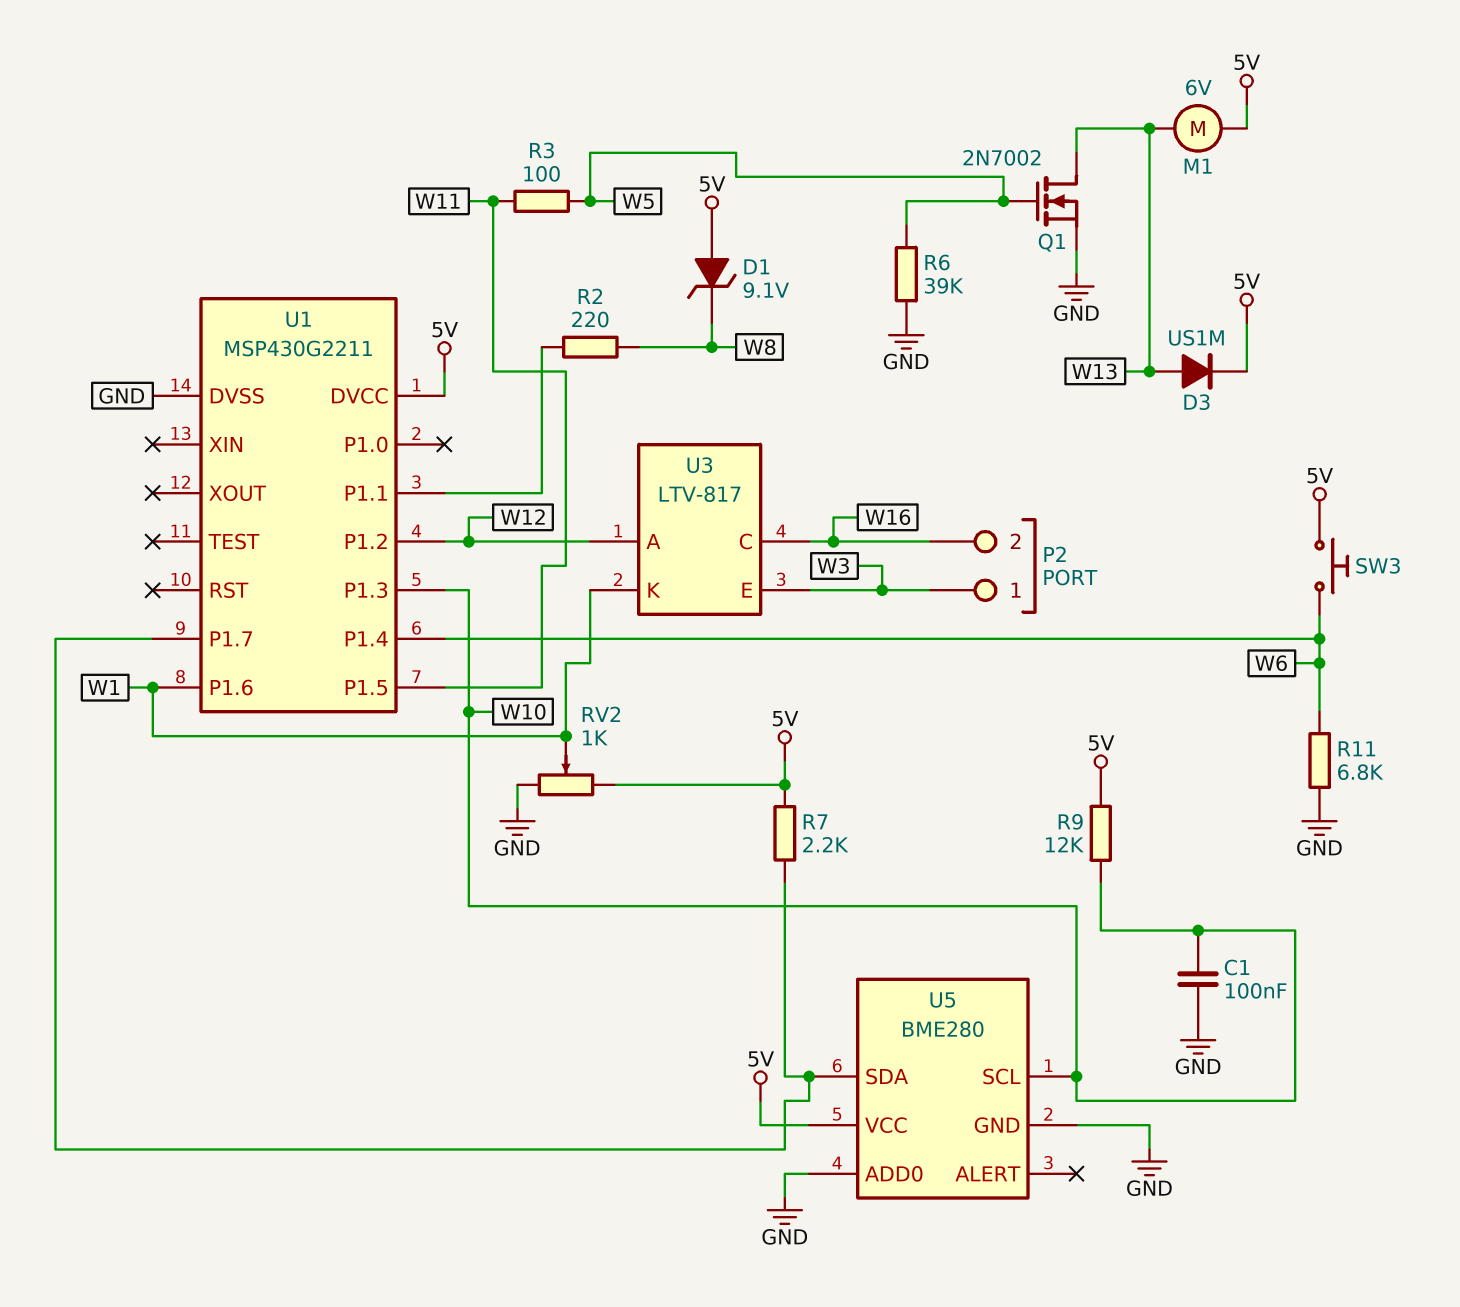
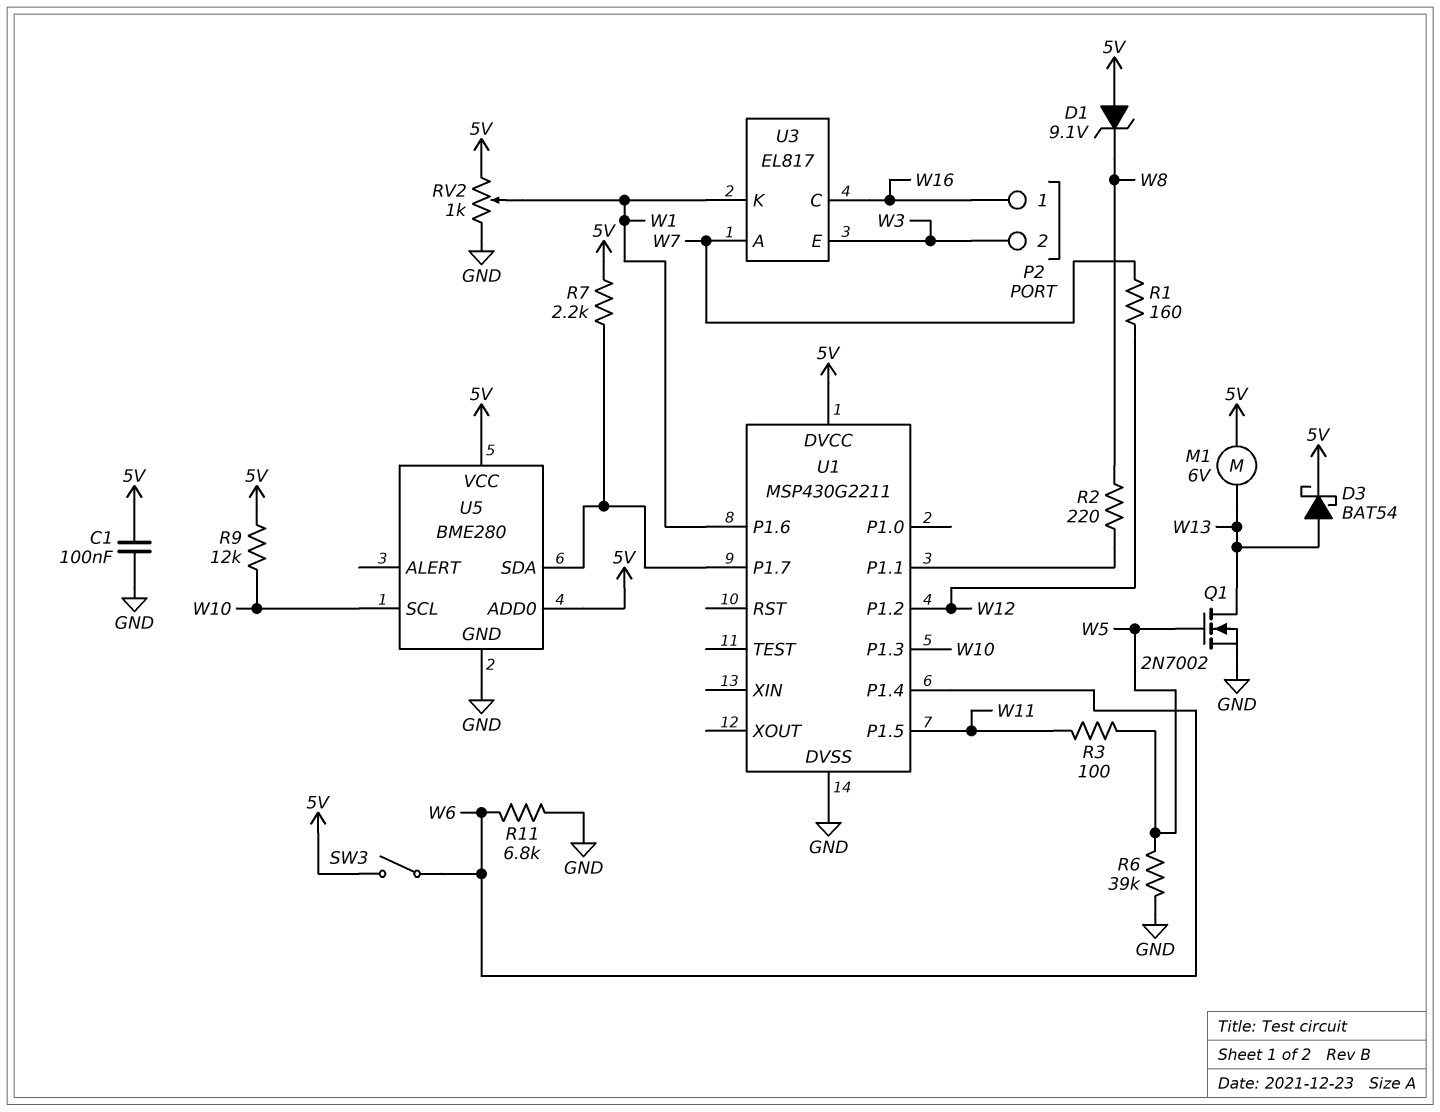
C1: 100nF (GND, W10) -> 100nF (5V, GND)
D3: diode US1M (A W13, K 5V) -> schottky BAT54 (A W13, K 5V)
P2 pin 1: W3 -> W16
P2 pin 2: W16 -> W3
R1: none -> 160 (W7, W12)
SW3: button (5V, W6) -> switch (5V, W6)
U3: LTV-817 -> EL817
U3 pin A: W12 -> W7
U5 pin ADD0: GND -> 5V

